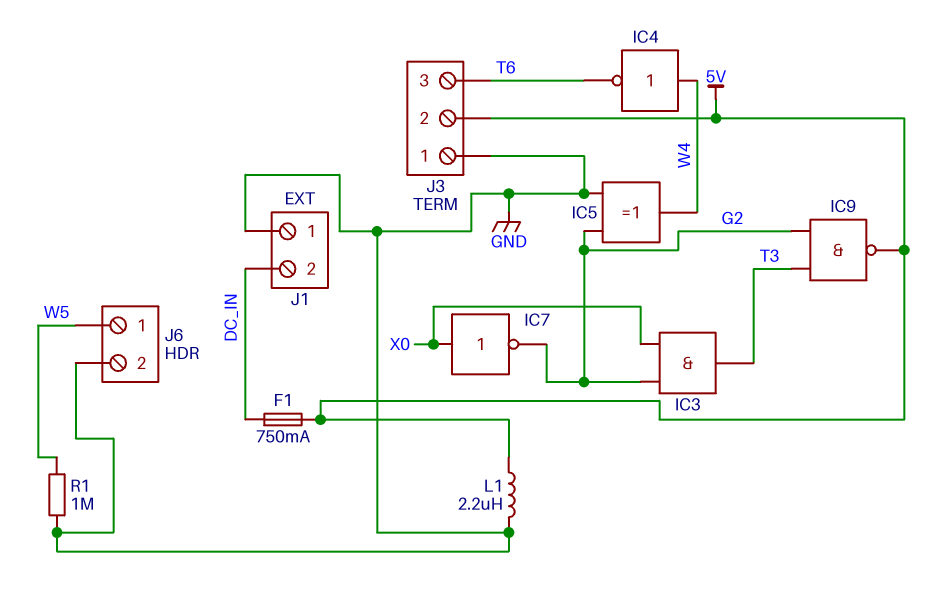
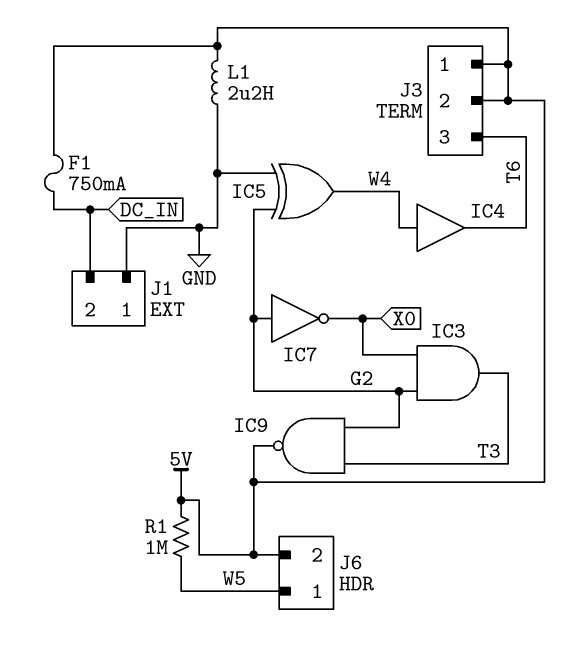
IC4: NOT (in W4, out T6) -> buffer (in W4, out T6)
IC7: NOT (in X0, out G2) -> NOT (in G2, out X0)
J3 pin 1: GND -> 5V
J6 pin 2: GND -> 5V
R1: 1M (GND, W5) -> 1M (5V, W5)

